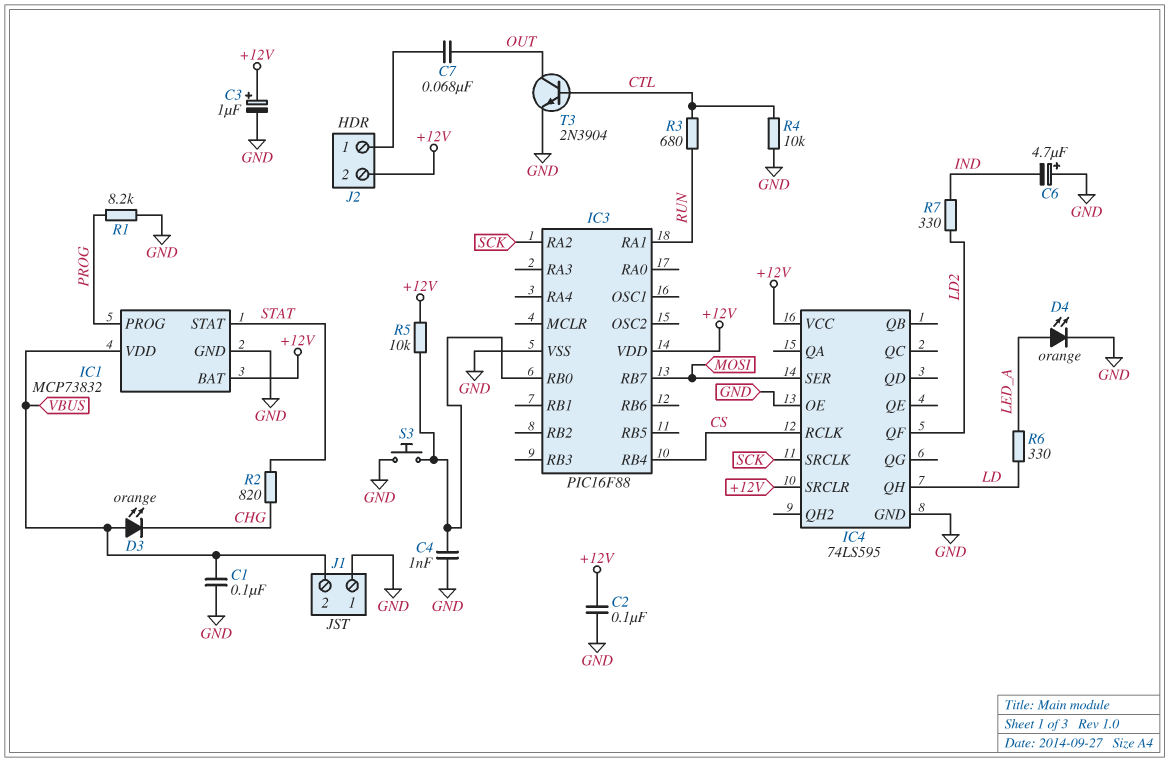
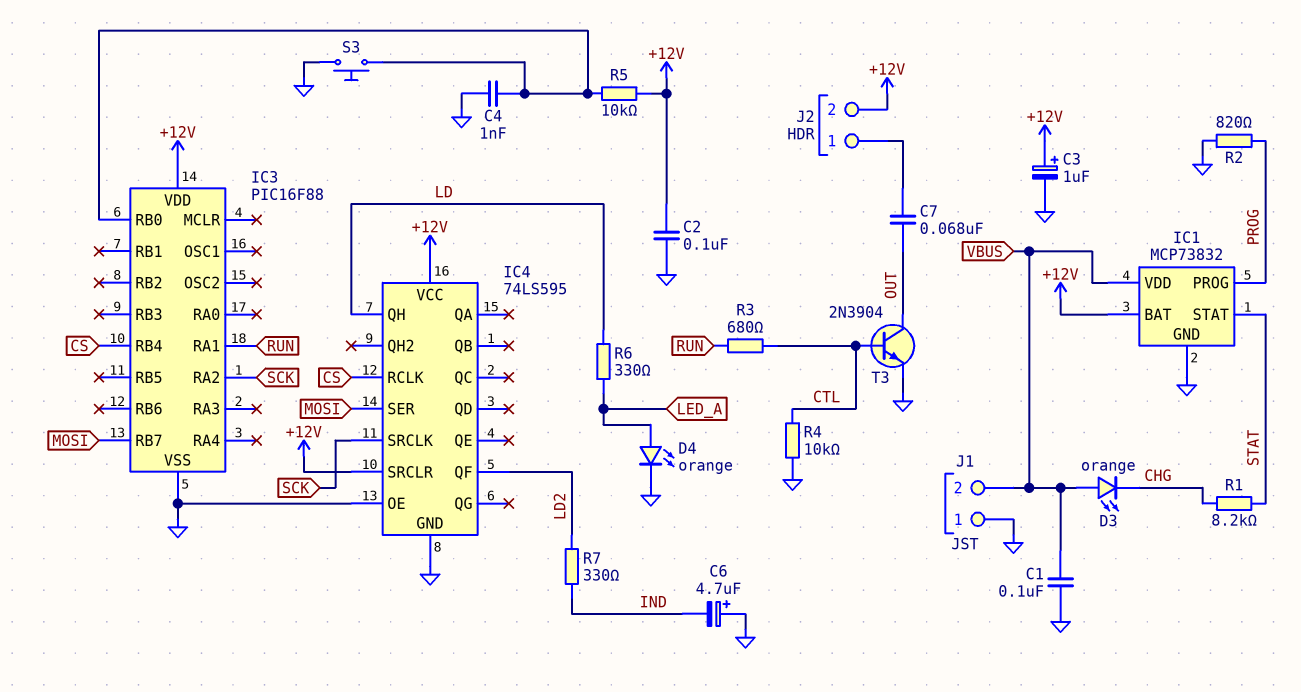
R1: 8.2k (GND, PROG) -> 8.2k (CHG, STAT)
R2: 820 (CHG, STAT) -> 820 (GND, PROG)

